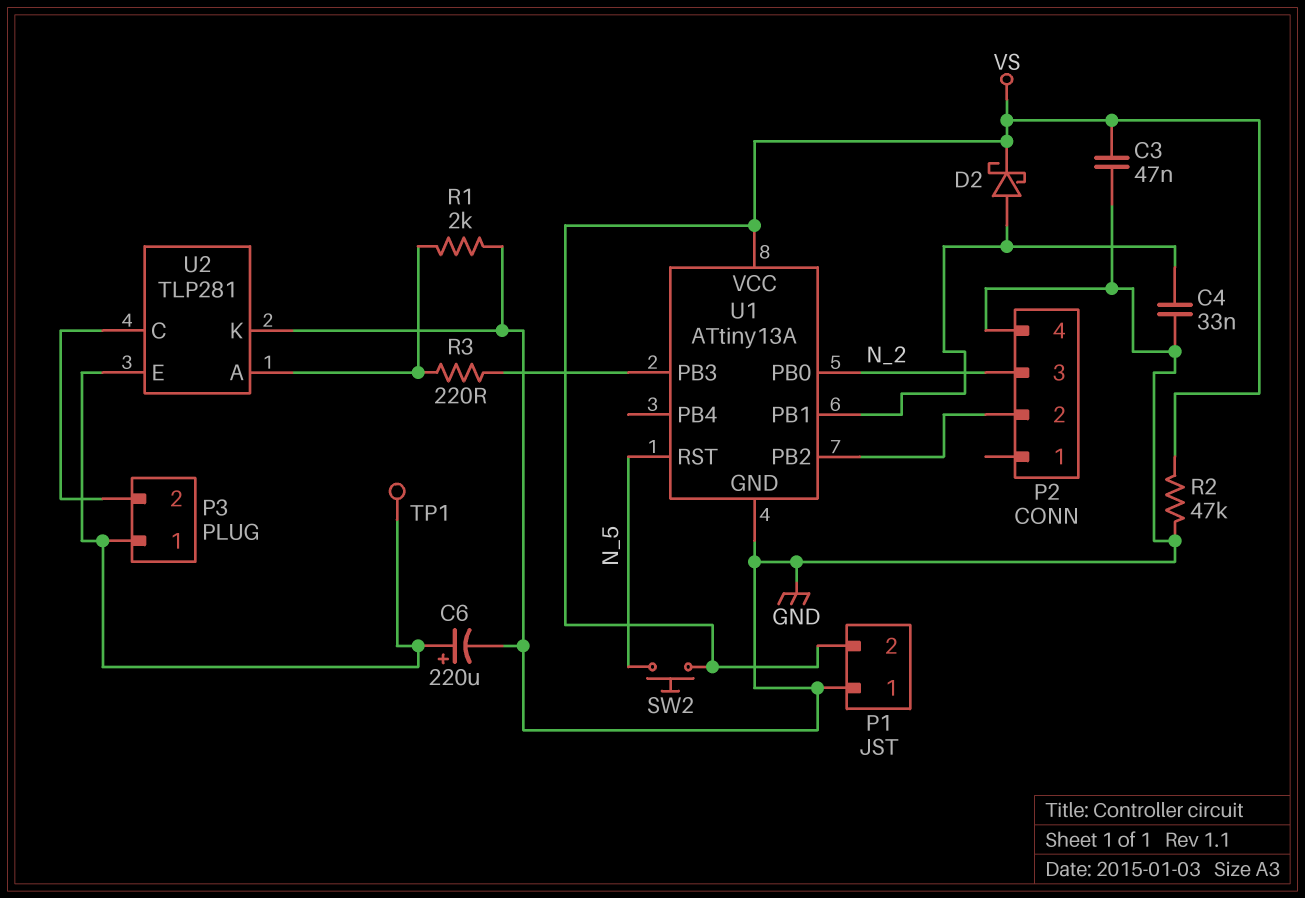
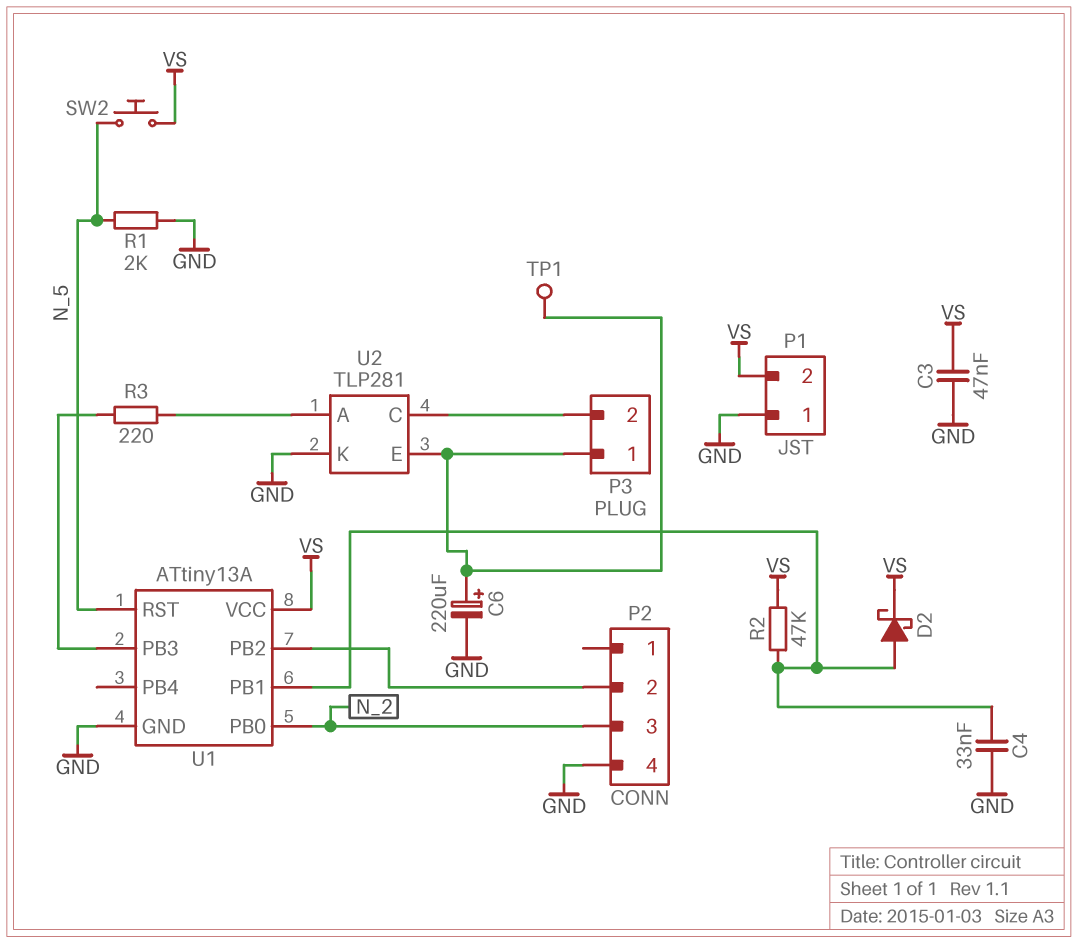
R1: 2k (GND, U2/A) -> 2k (GND, N_5)
R2: 47k (GND, VS) -> 47k (U1/PB1, VS)

